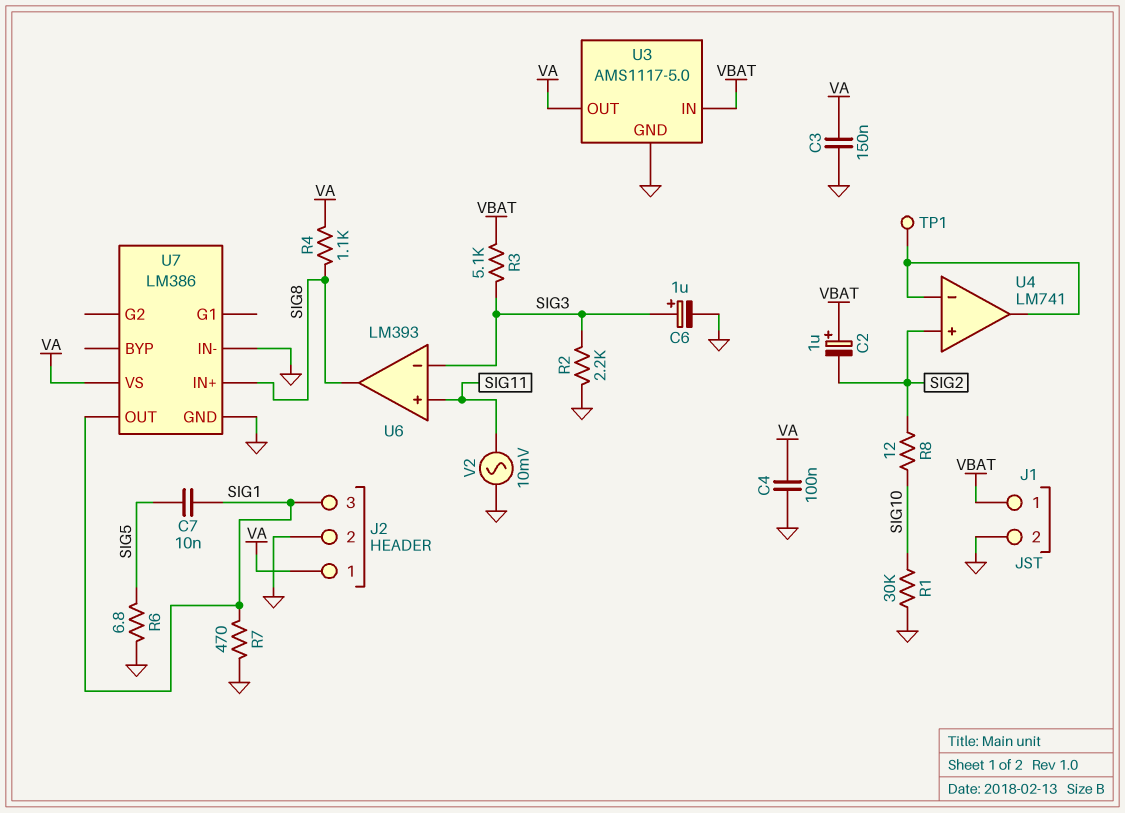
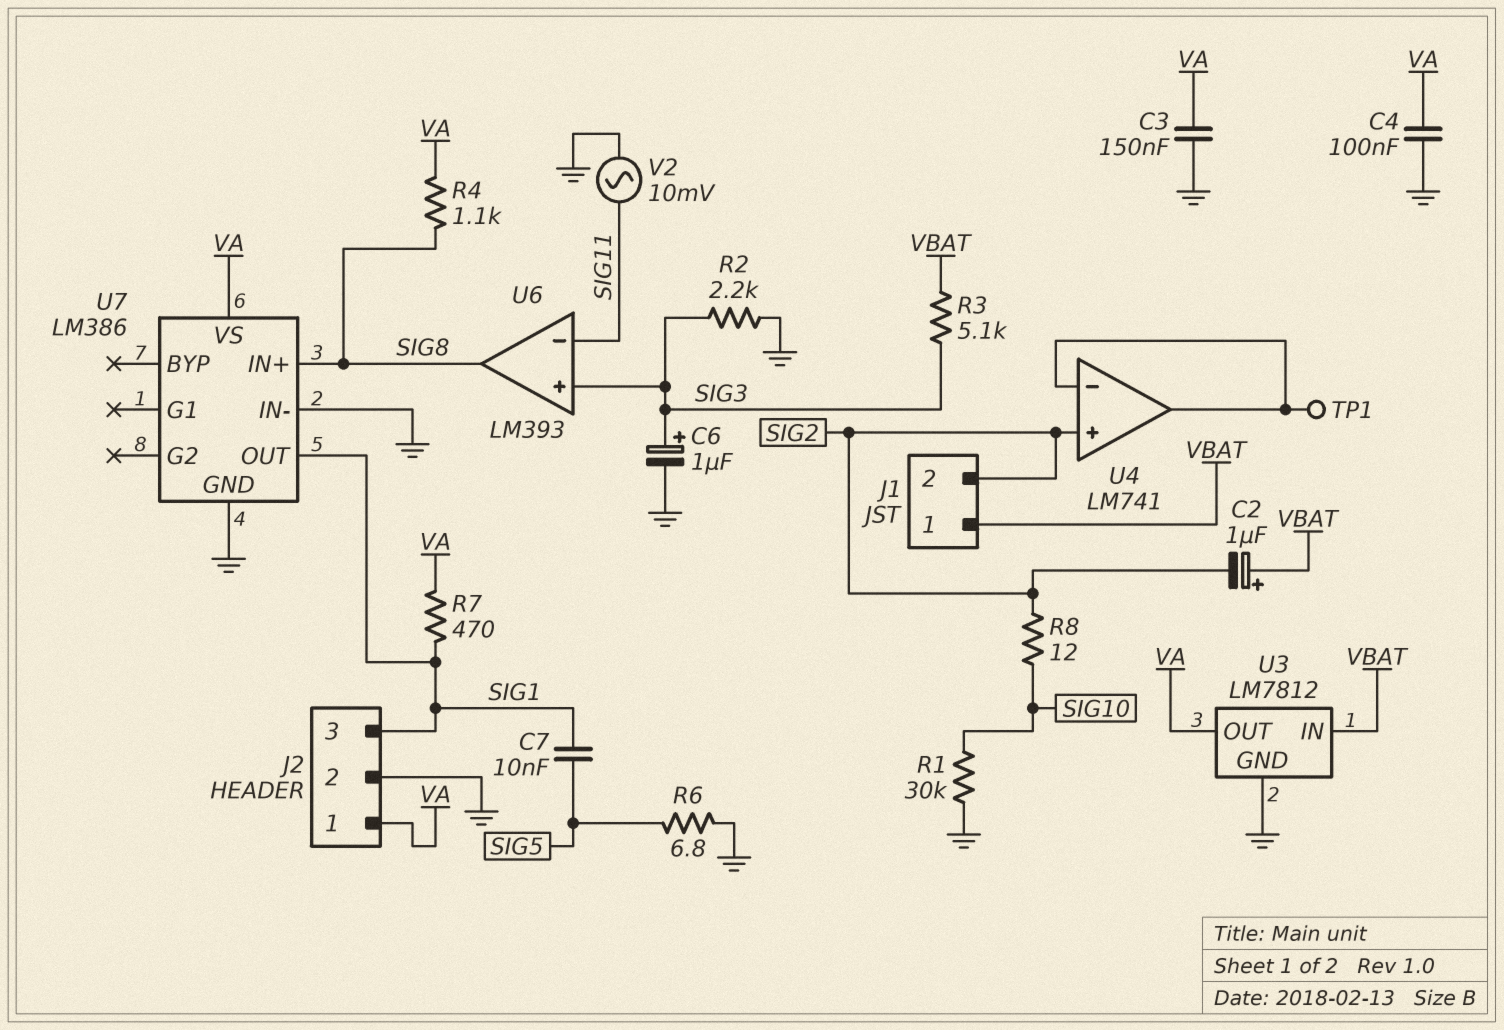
J1 pin 2: GND -> SIG2
R7: 470 (GND, SIG1) -> 470 (SIG1, VA)
U3: AMS1117-5.0 -> LM7812
U6 pin in+: SIG11 -> SIG3
U6 pin in-: SIG3 -> SIG11

